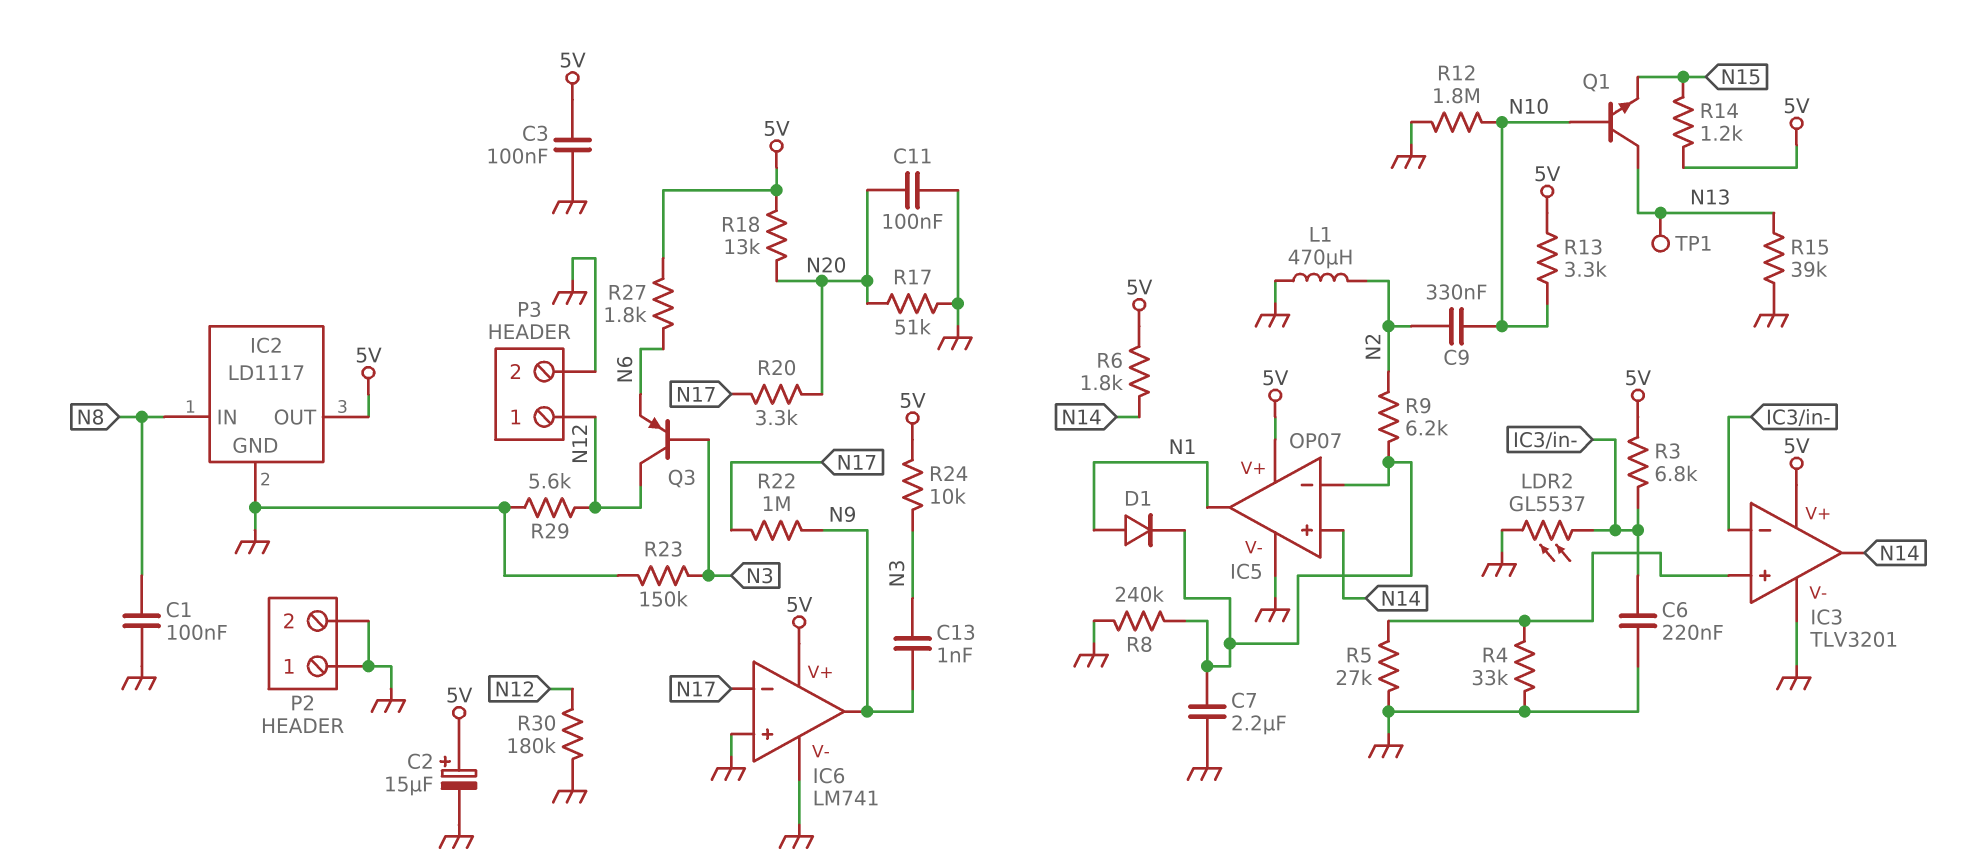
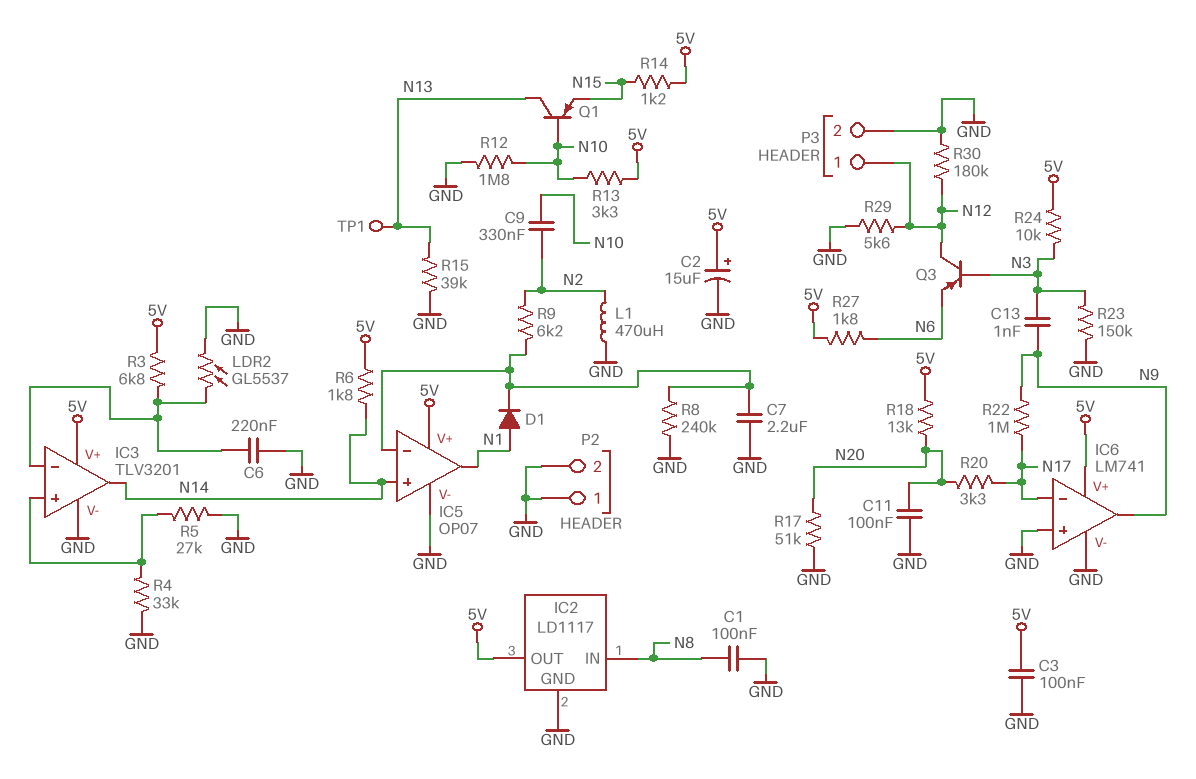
Q1: NPN (B N10, C N13, E N15) -> PNP (B N10, C N13, E N15)

